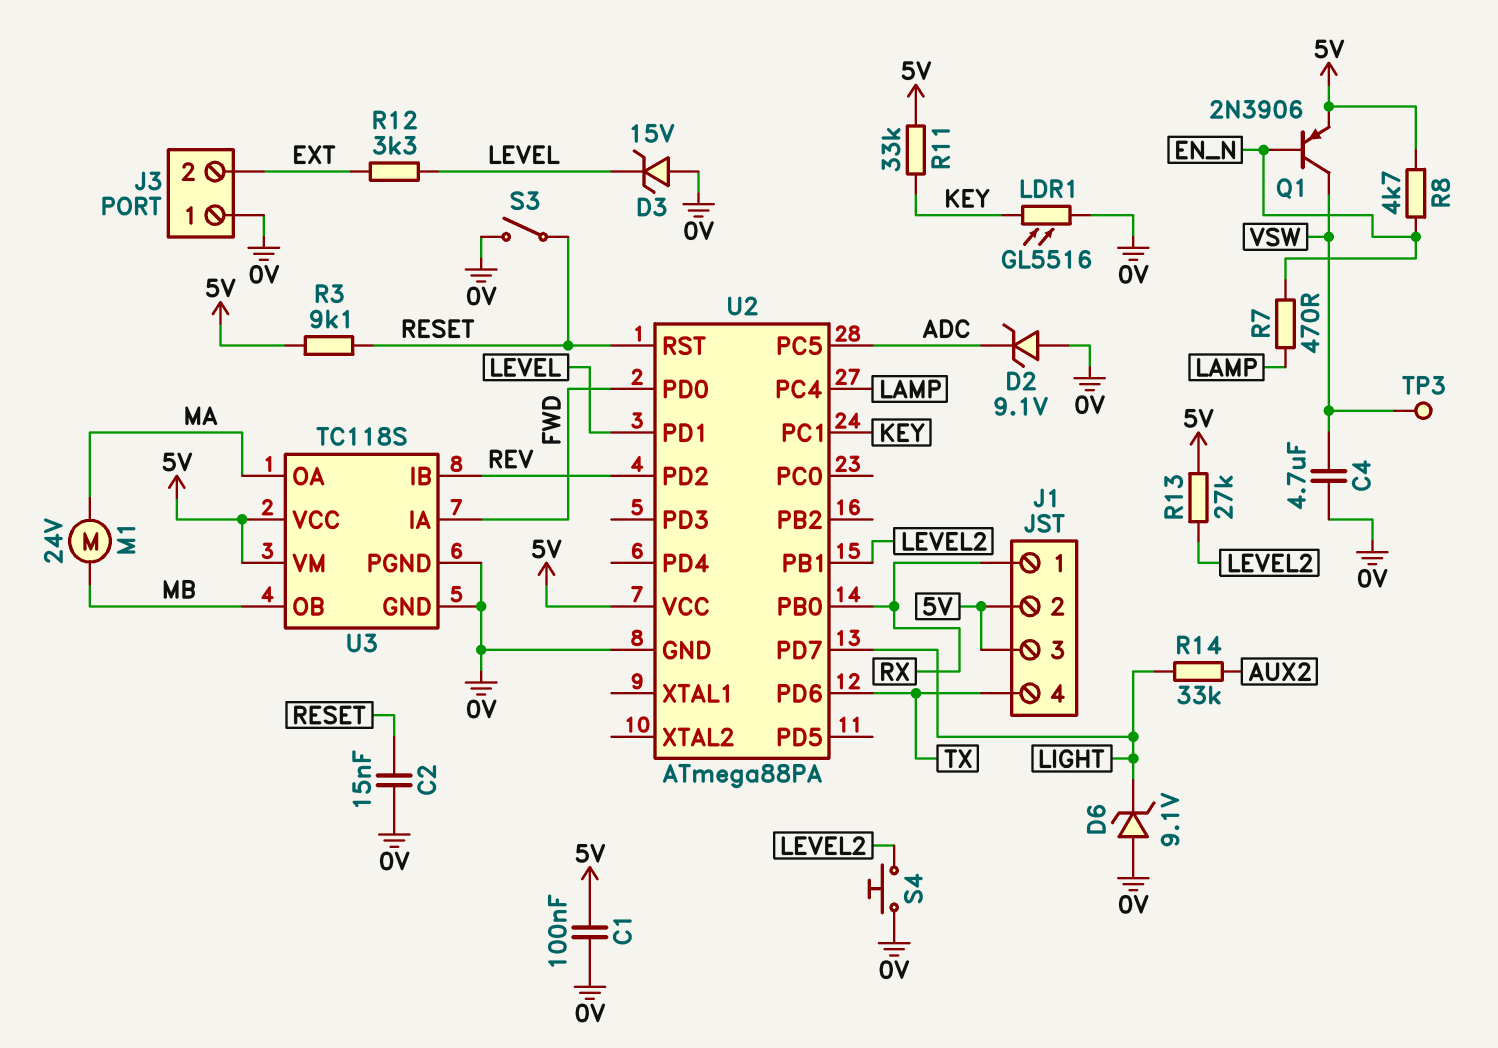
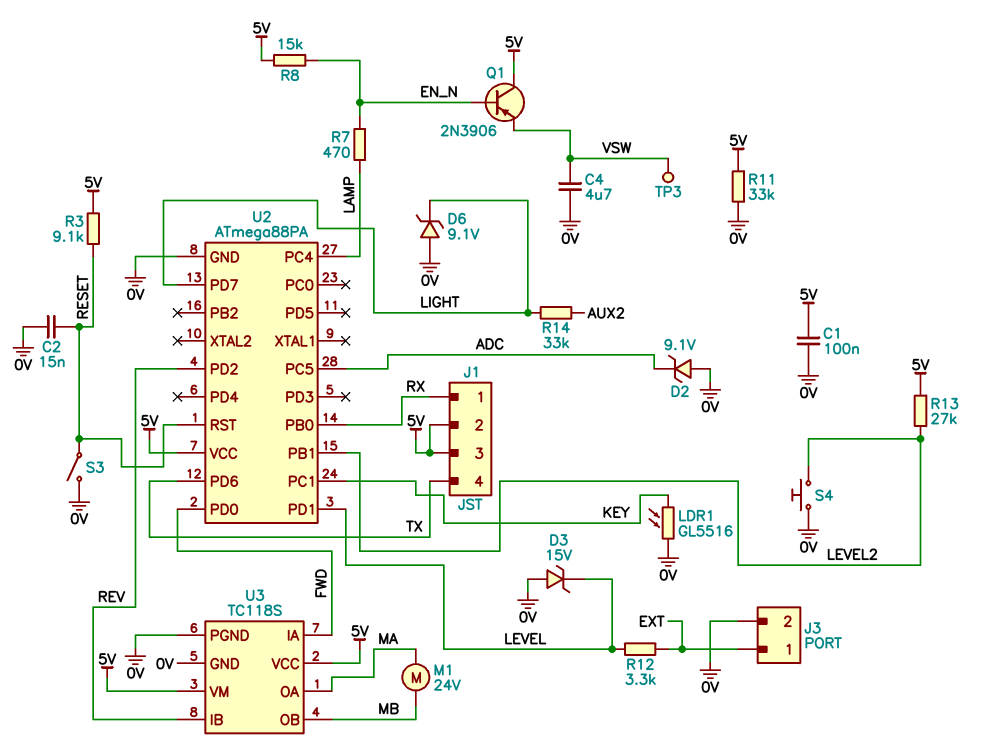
J3 pin 1: 0V -> EXT
J3 pin 2: EXT -> 0V
Q1: PNP 2N3906 (B EN_N, C VSW, E 5V) -> PNP 2N3906 (B EN_N, C 5V, E VSW)
R8: 4.7k (5V, EN_N) -> 15k (5V, EN_N)
R11: 33k (5V, KEY) -> 33k (0V, 5V)

